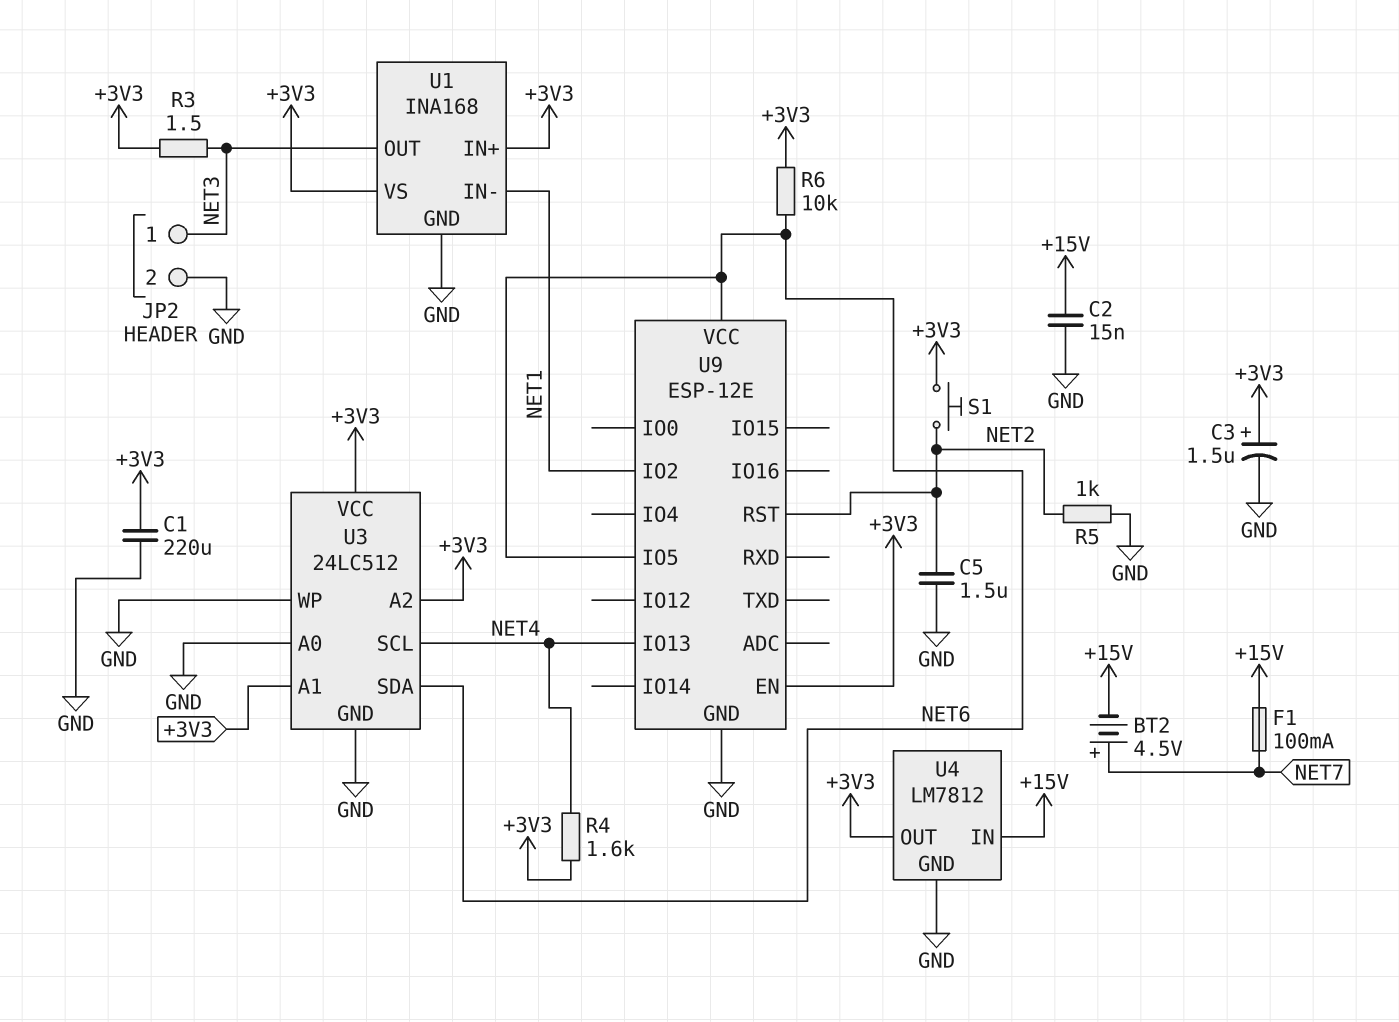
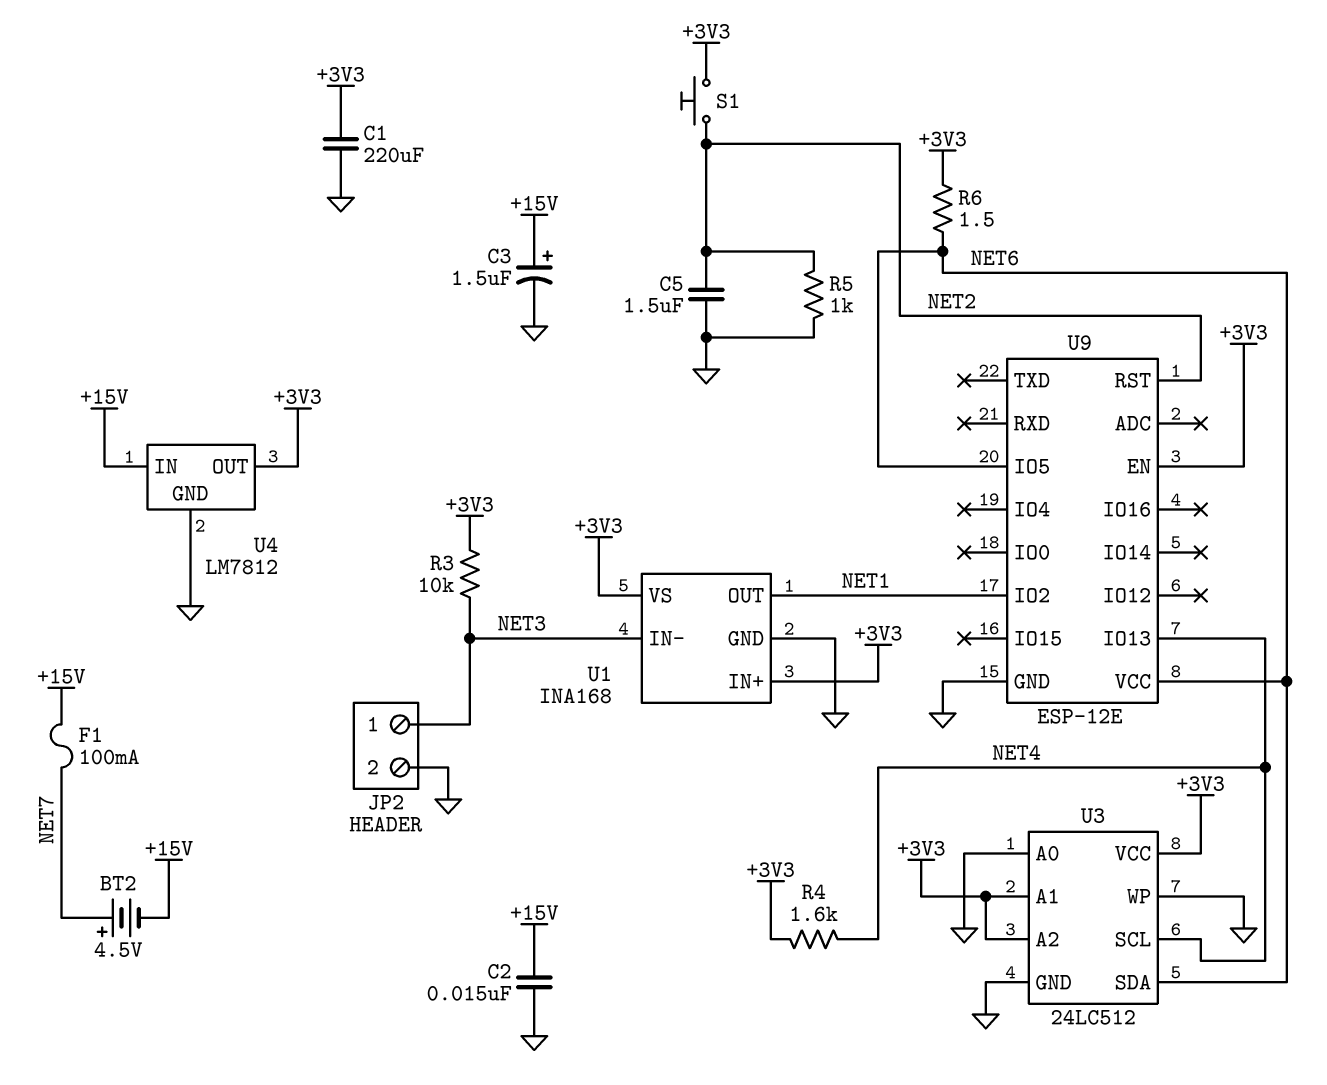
C3: 1.5uF (plus +3V3, minus GND) -> 1.5uF (plus +15V, minus GND)
R3: 1.5 (+3V3, NET3) -> 10k (+3V3, NET3)
R6: 10k (+3V3, NET6) -> 1.5 (+3V3, NET6)
U1 pin IN-: NET1 -> NET3
U1 pin OUT: NET3 -> NET1

